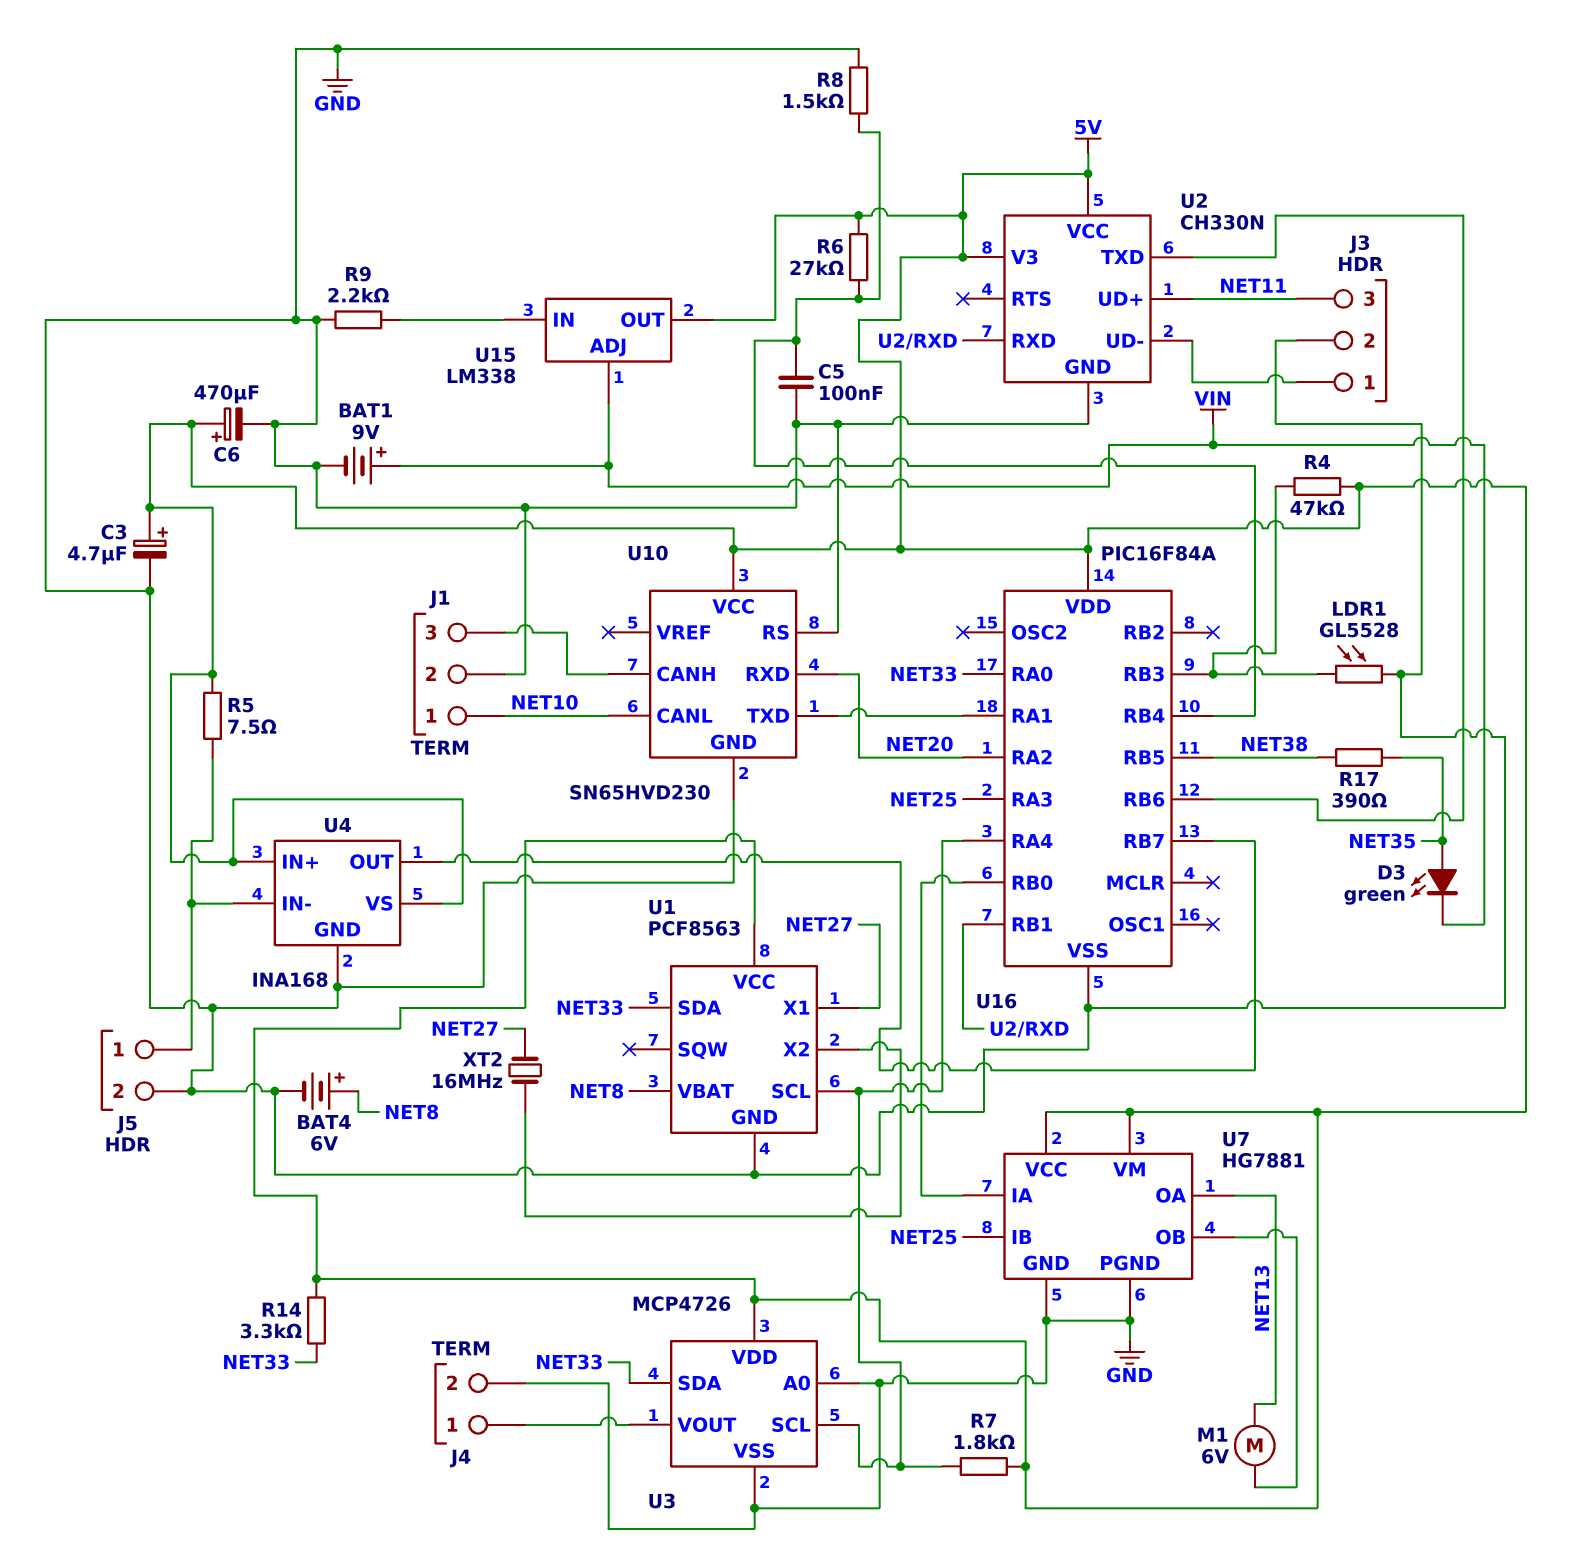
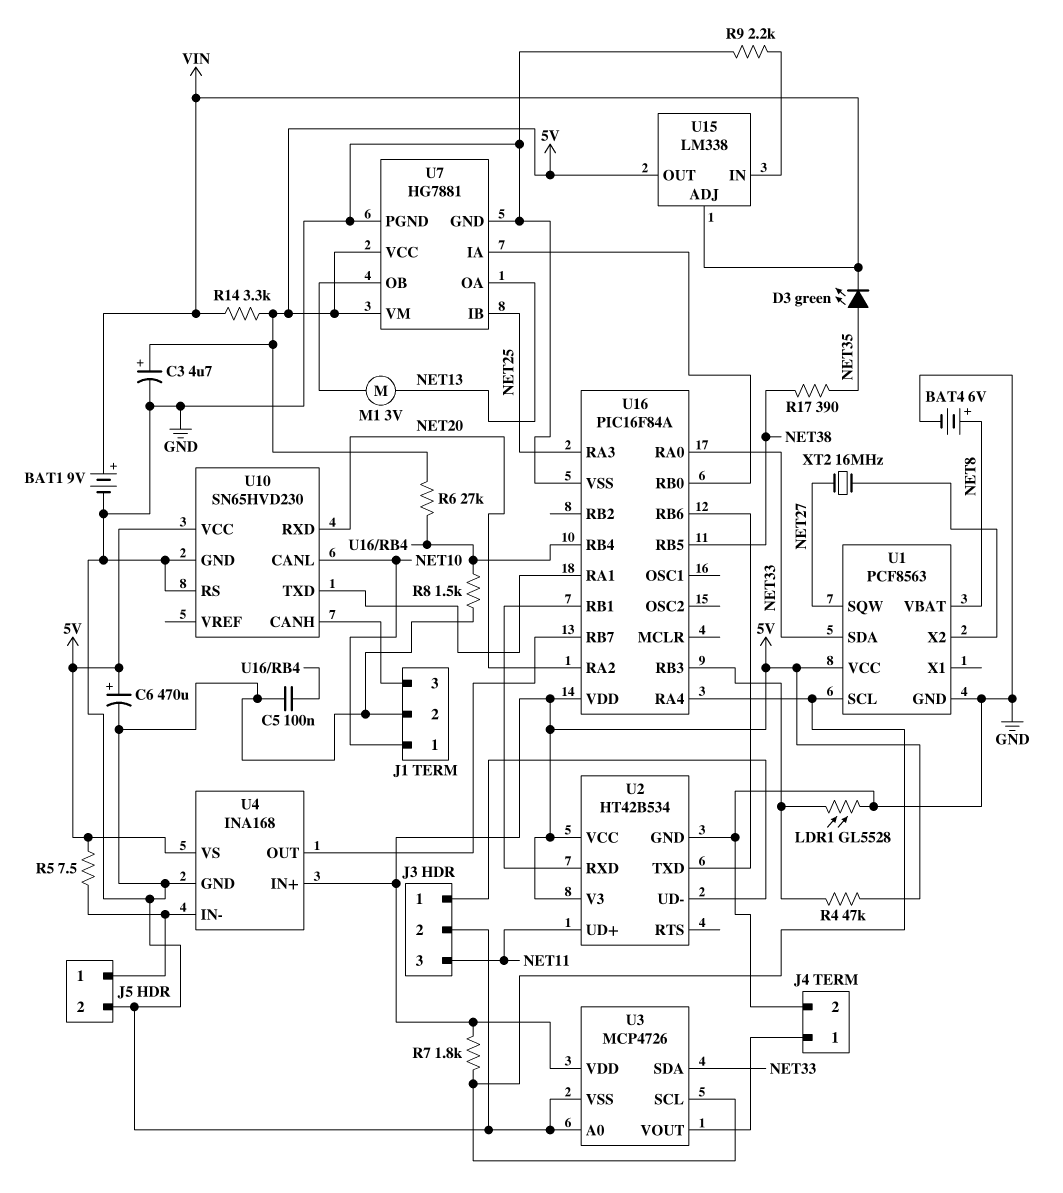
M1: motor 6V (NET13, U7/OB) -> motor 3V (NET13, U7/OB)
R14: 3.3k (5V, NET33) -> 3.3k (5V, VIN)
U1 pin SQW: none -> NET27
U1 pin X1: NET27 -> none
U2: CH330N -> HT42B534

